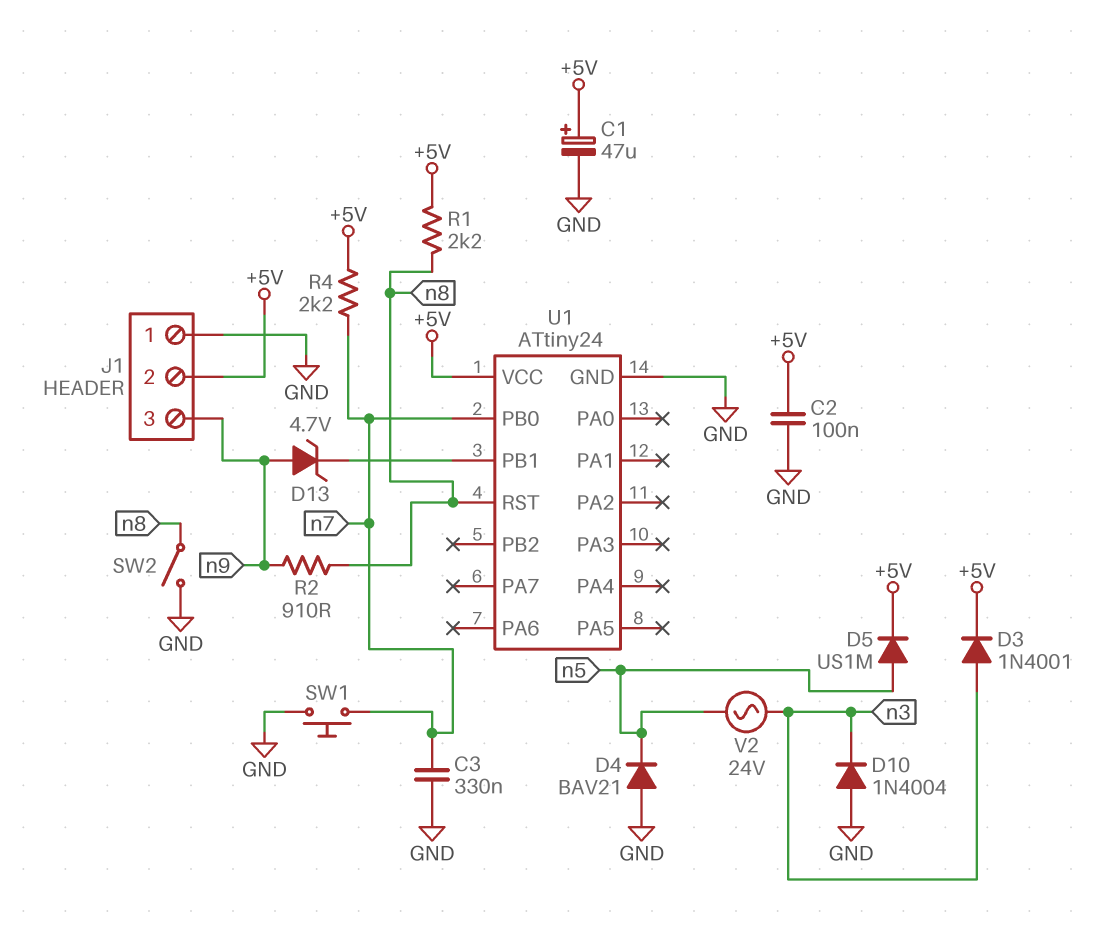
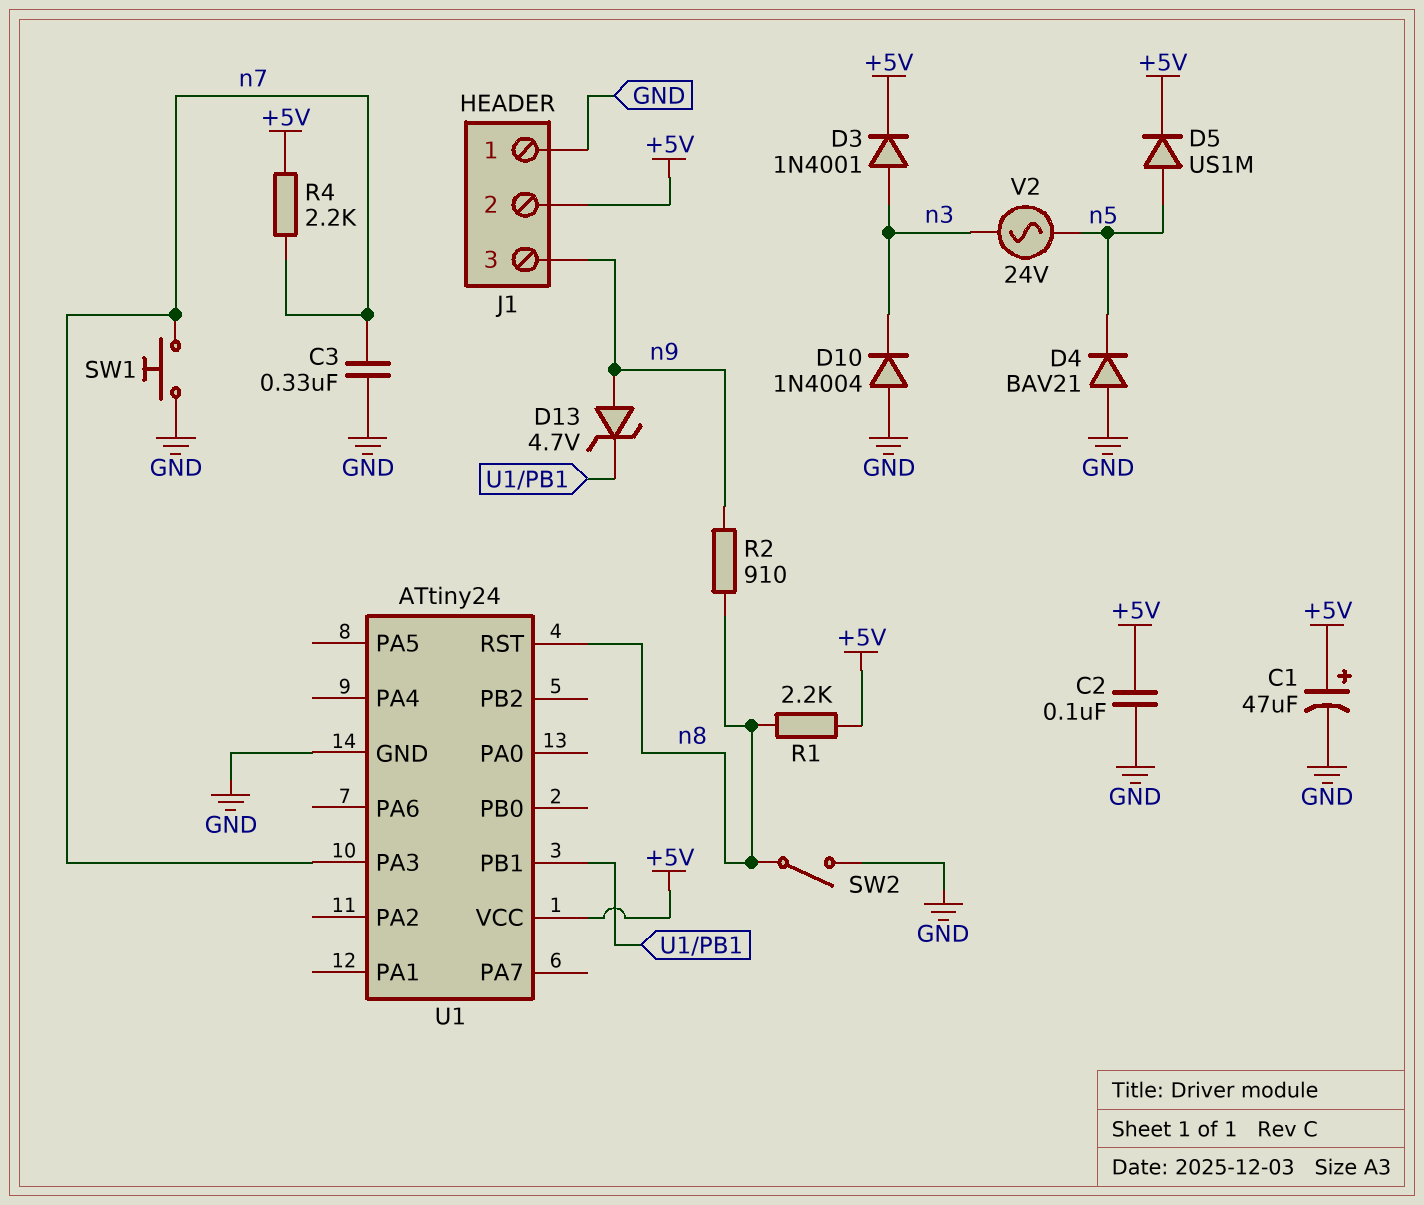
U1 pin PA3: none -> n7
U1 pin PB0: n7 -> none

